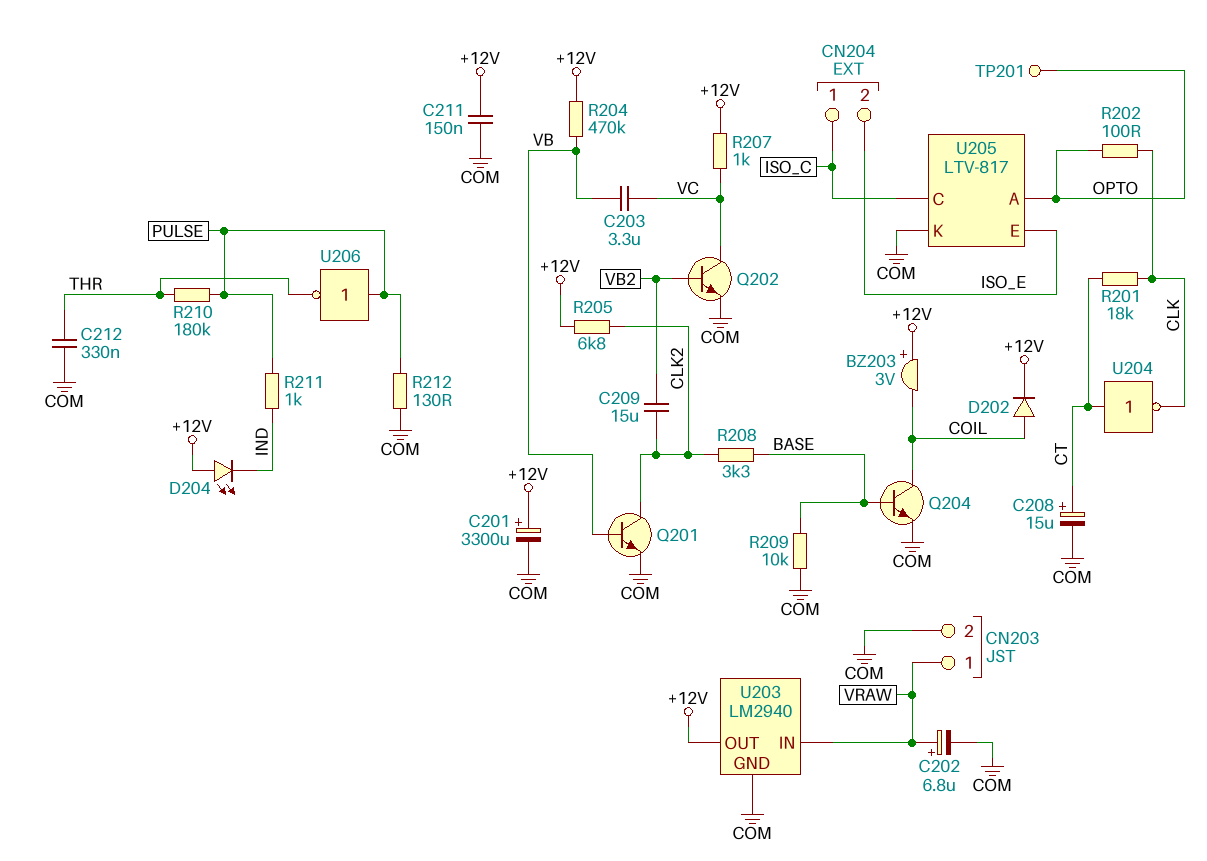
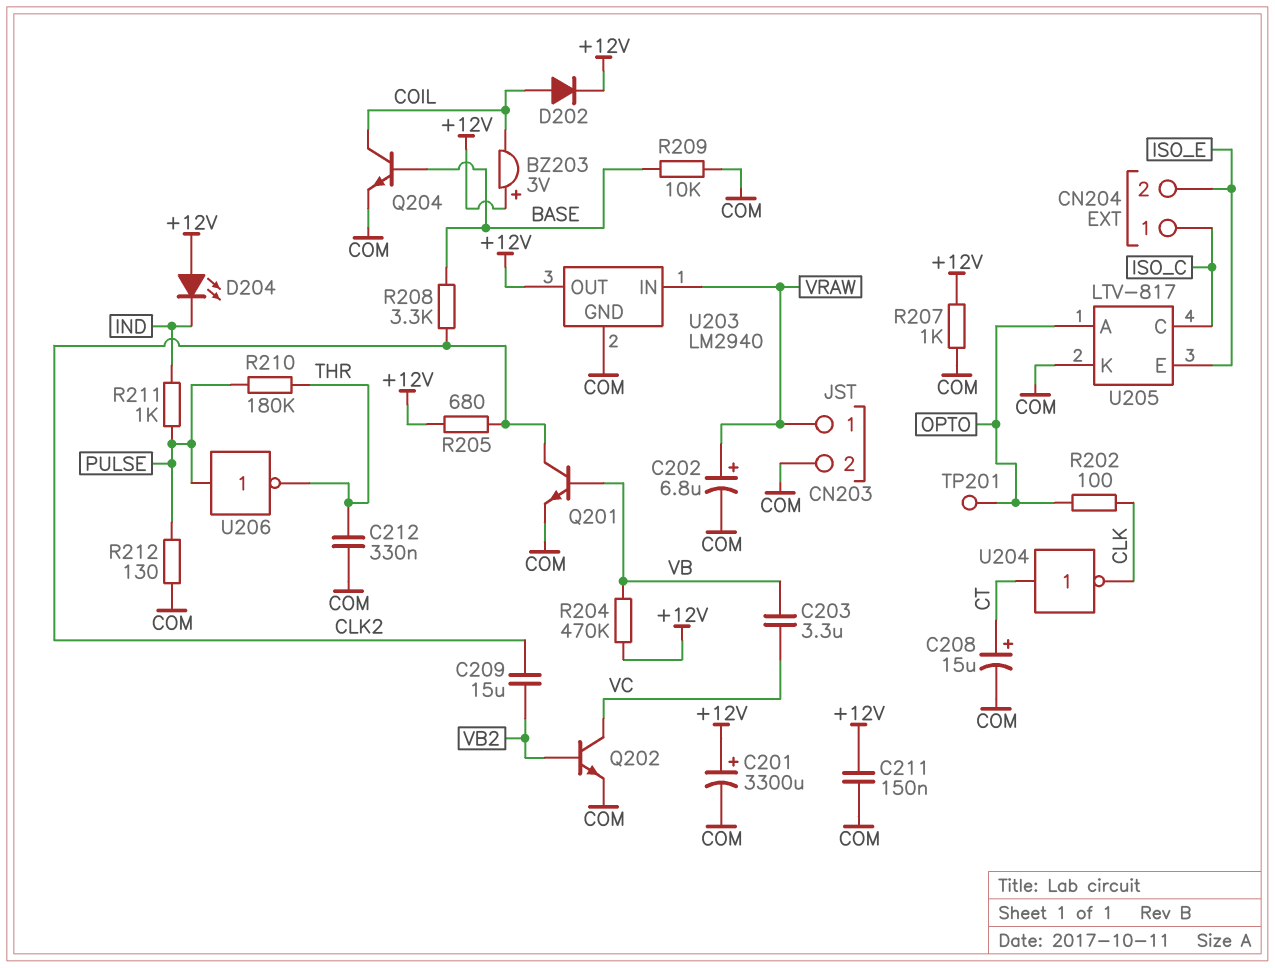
R201: 18k (CLK, CT) -> none
R205: 6.8k (+12V, CLK2) -> 680 (+12V, CLK2)
R207: 1k (+12V, VC) -> 1k (+12V, COM)

